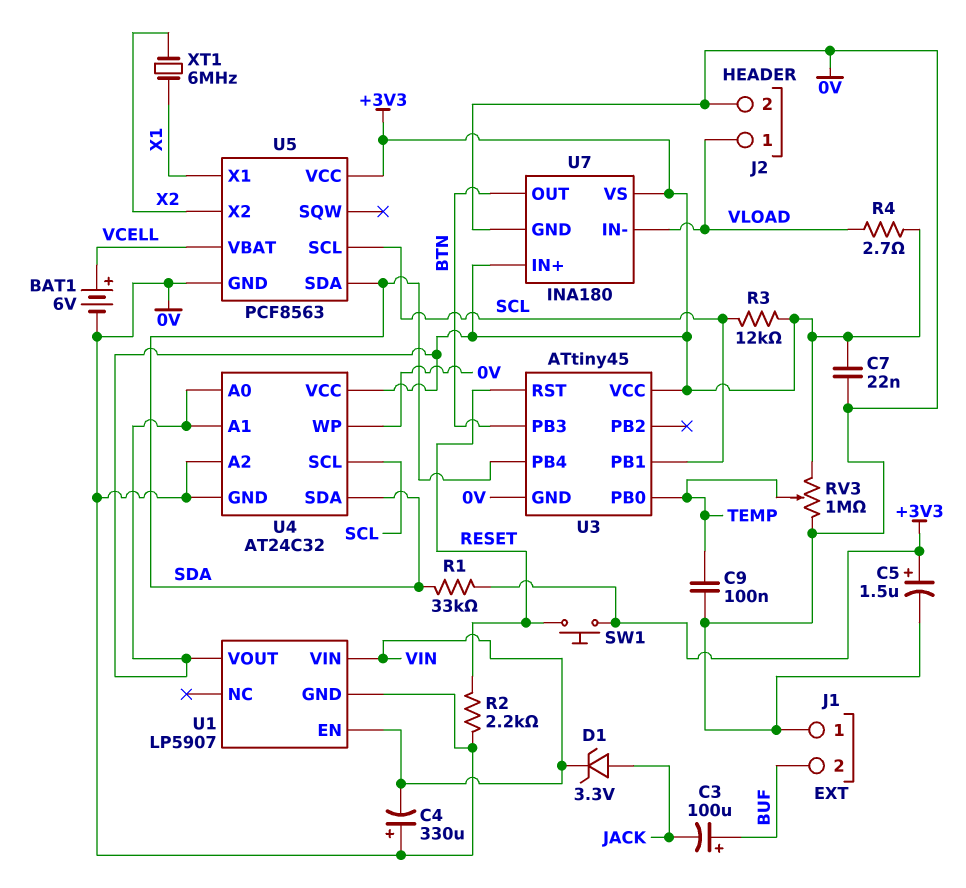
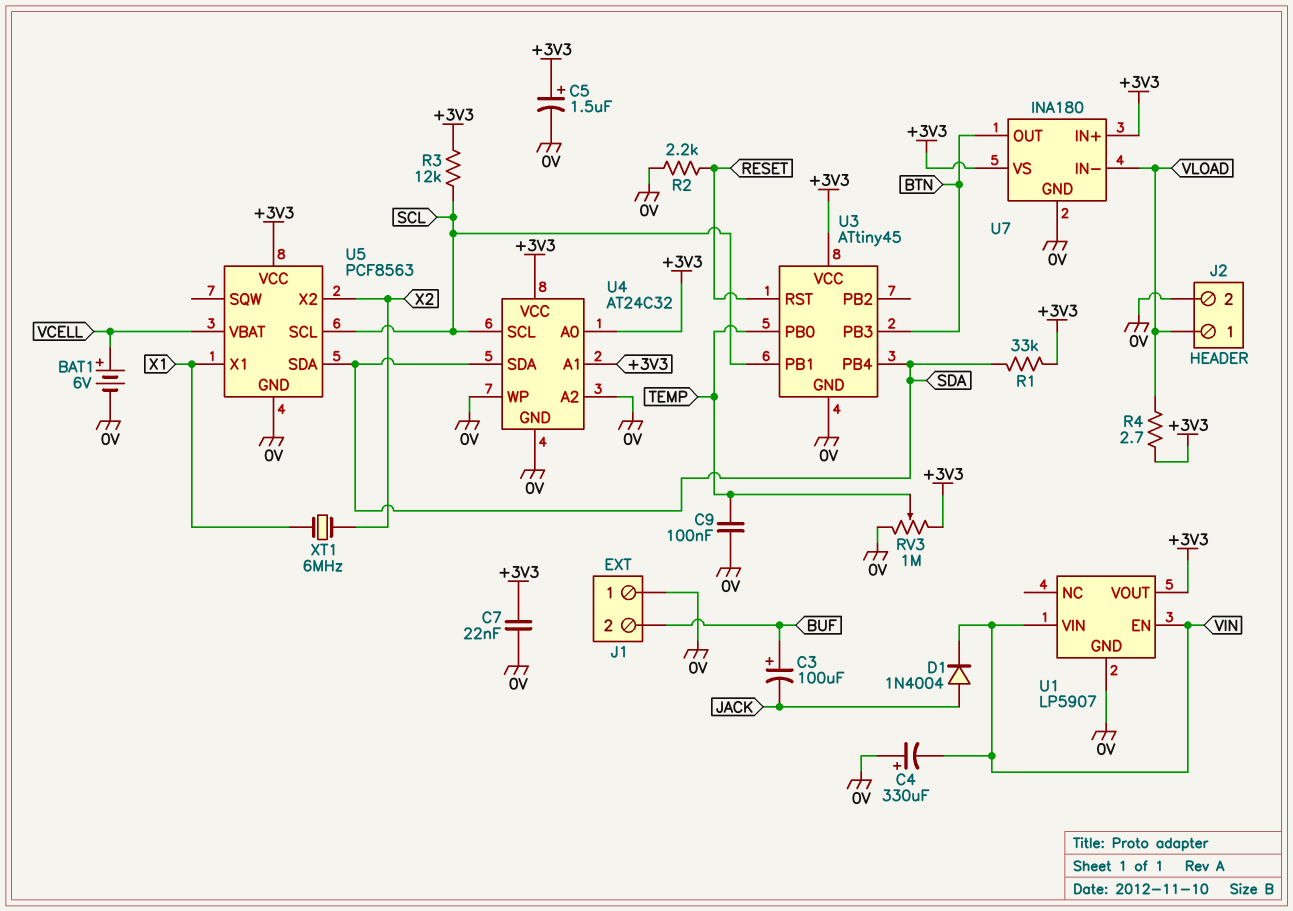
D1: zener 3.3V (A JACK, K VIN) -> diode 1N4004 (A JACK, K VIN)
SW1: button (+3V3, RESET) -> none

